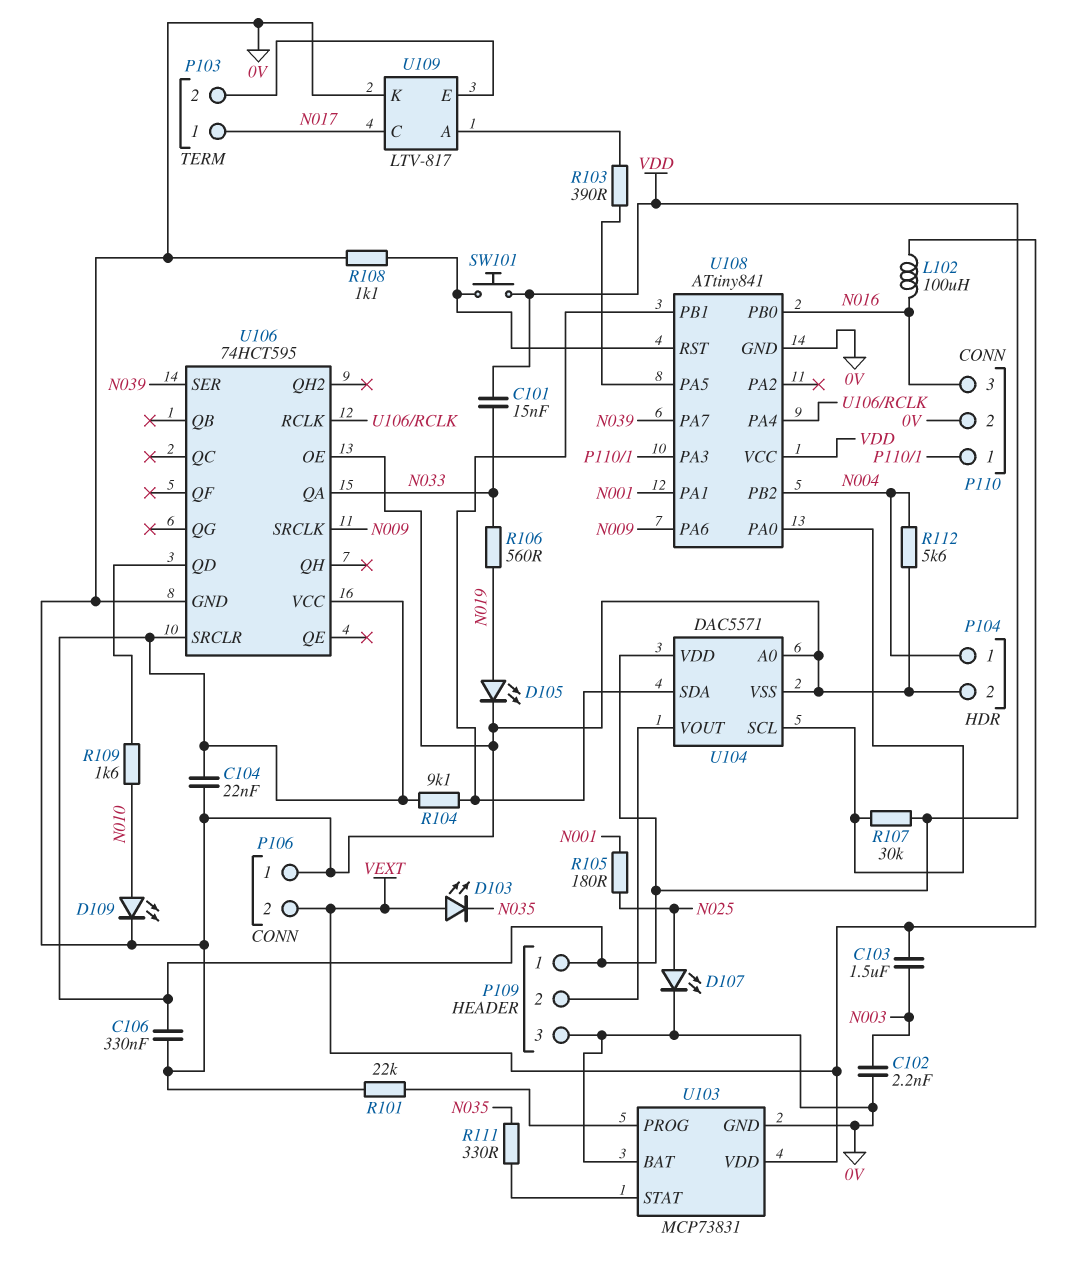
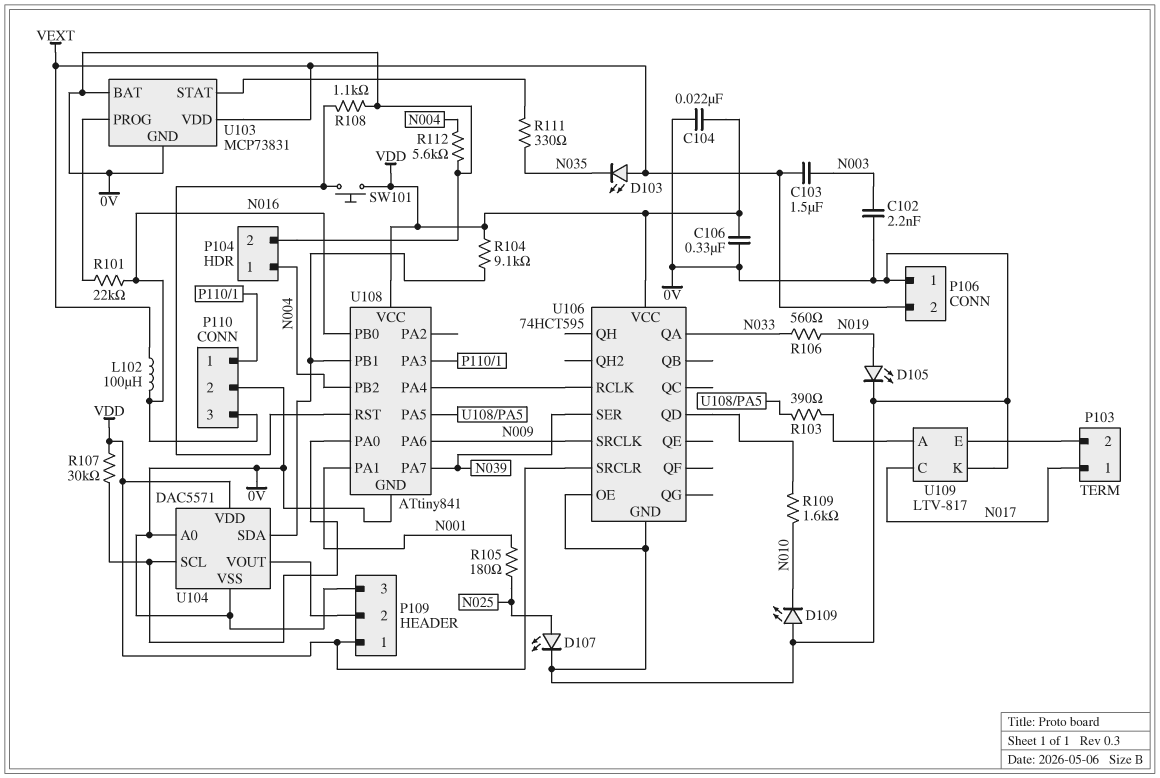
C101: 15nF (N033, VDD) -> none
D109: LED (A N010, K 0V) -> LED (A 0V, K N010)
R101: 22k (0V, U103/PROG) -> 22k (N016, U103/PROG)

